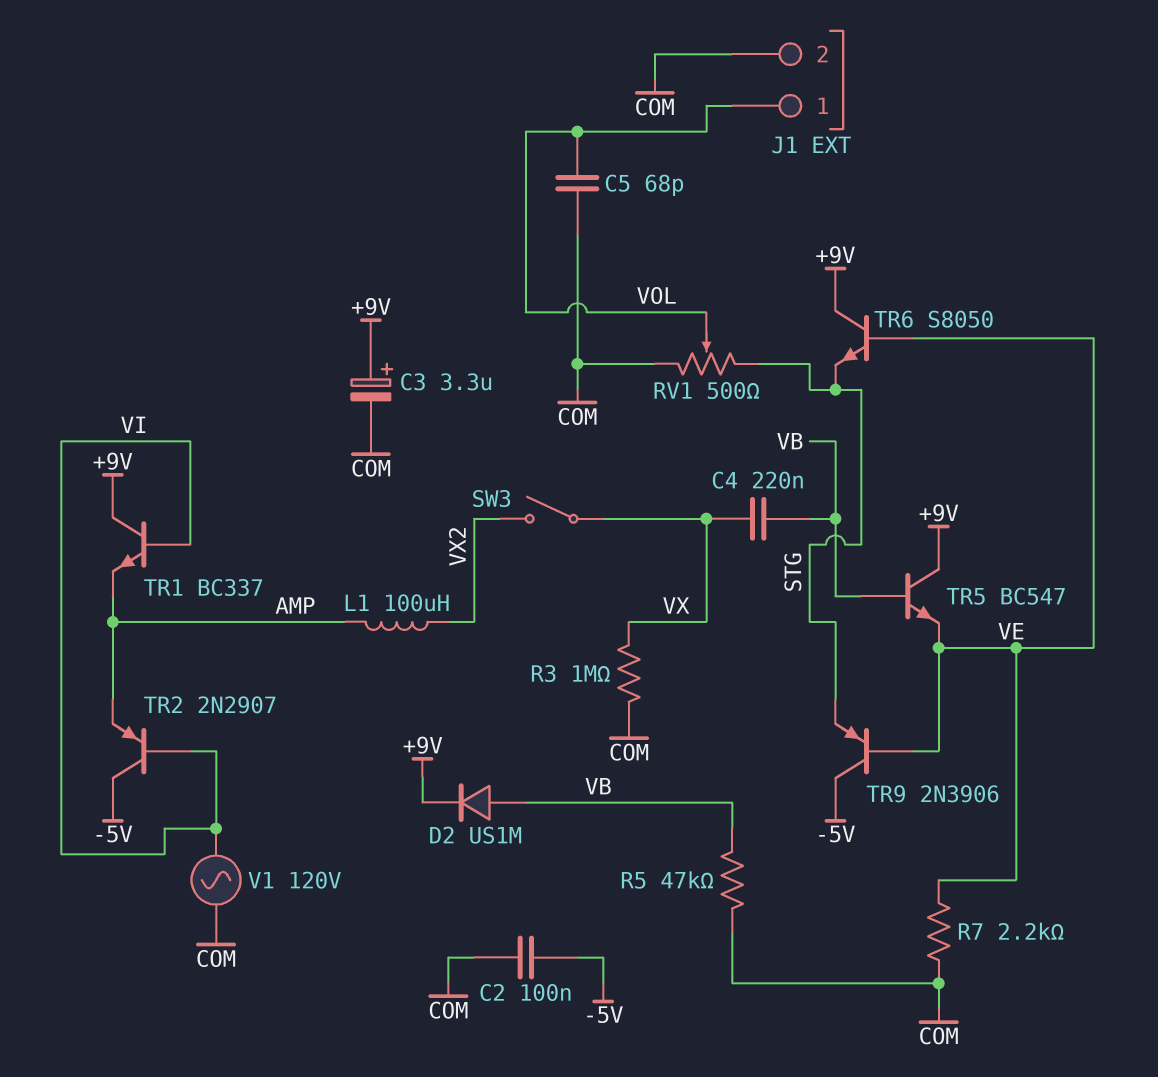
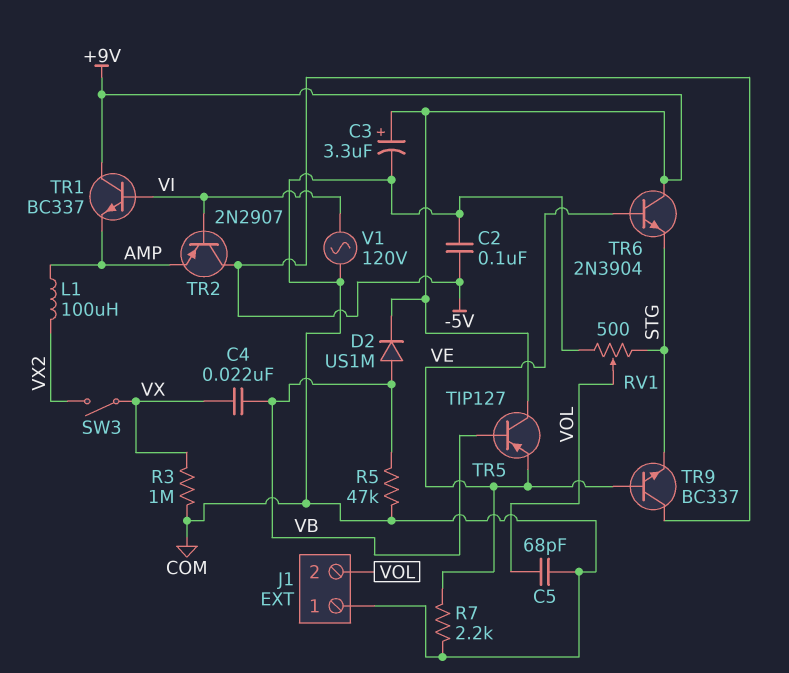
C4: 220nF (VB, VX) -> 22nF (VB, VX)
J1 pin 1: VOL -> COM
J1 pin 2: COM -> VOL
TR5: NPN BC547 (B VB, C +9V, E VE) -> PNP TIP127 (B VB, C +9V, E VE)
TR6: NPN S8050 (B VE, C +9V, E STG) -> NPN 2N3904 (B VE, C +9V, E STG)
TR9: PNP 2N3906 (B VE, C -5V, E STG) -> NPN BC337 (B VE, C -5V, E STG)

